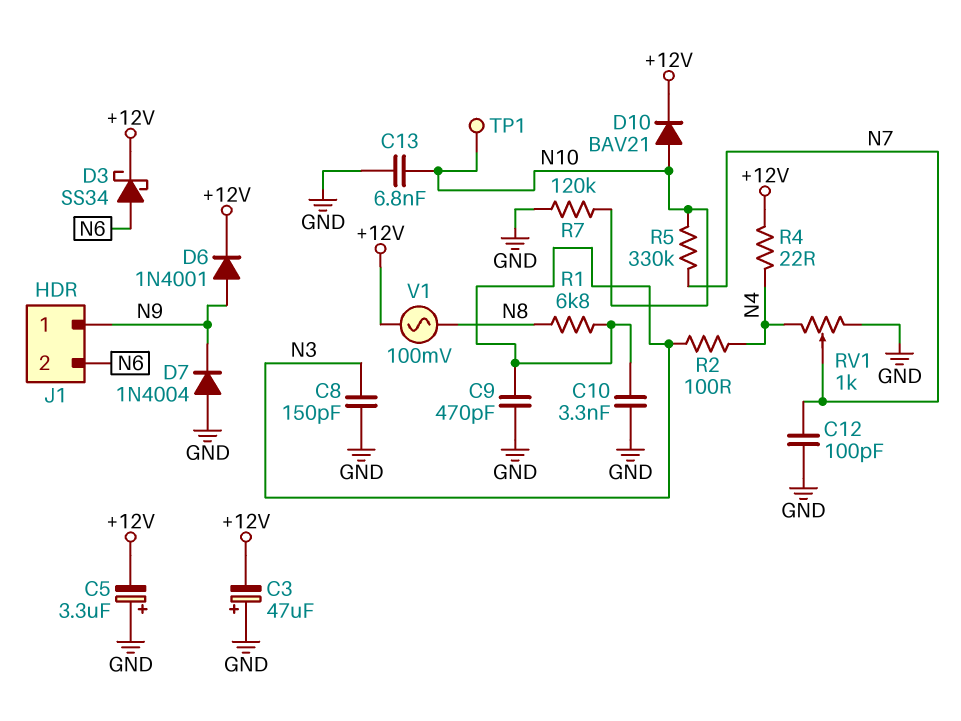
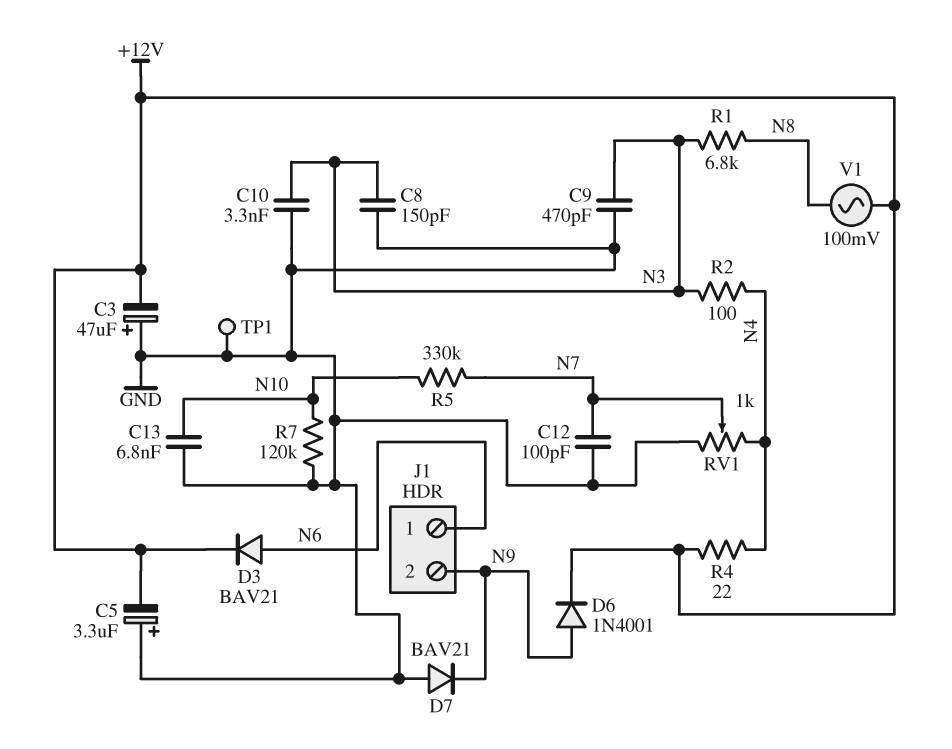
D3: schottky SS34 (A N6, K +12V) -> diode BAV21 (A N6, K +12V)
D7: diode 1N4004 (A GND, K N9) -> diode BAV21 (A GND, K N9)
D10: diode BAV21 (A N10, K +12V) -> none
J1 pin 1: N9 -> N6
J1 pin 2: N6 -> N9
TP1: test point (N10) -> test point (GND)

